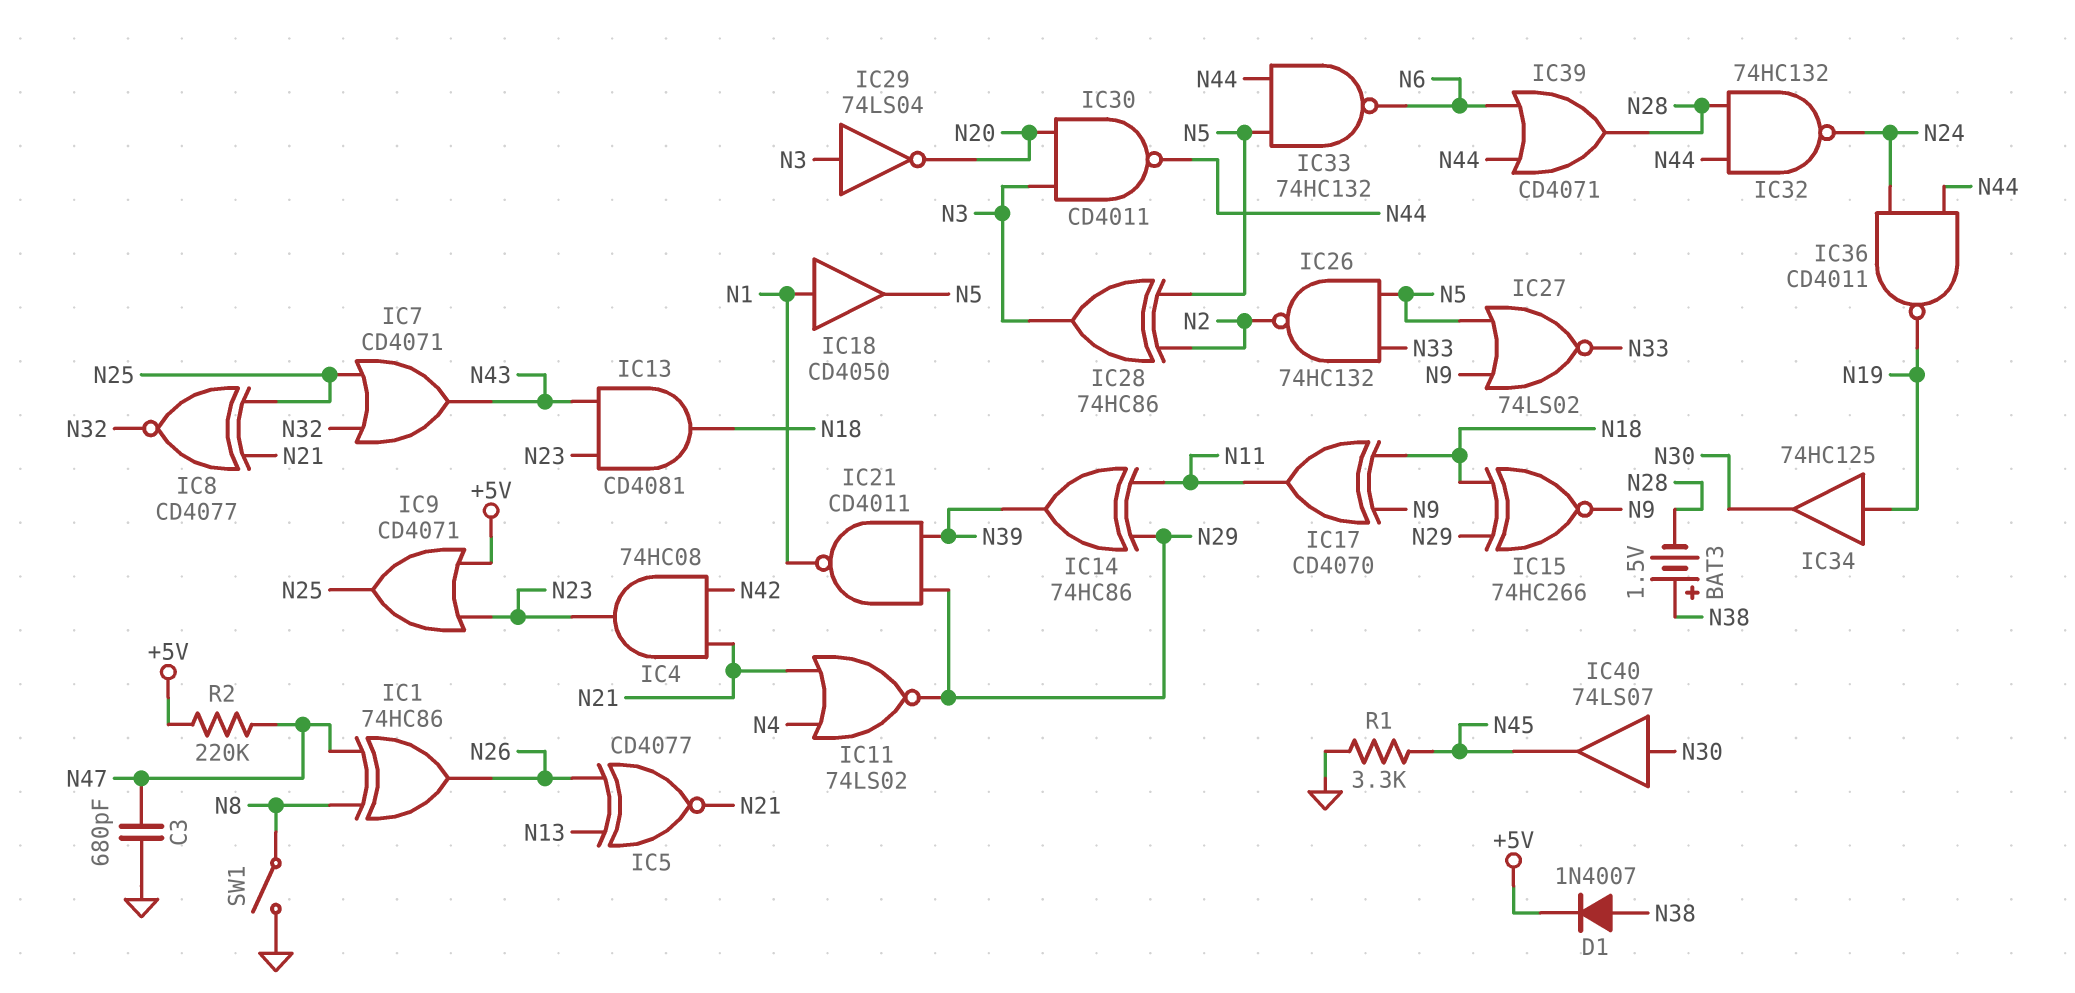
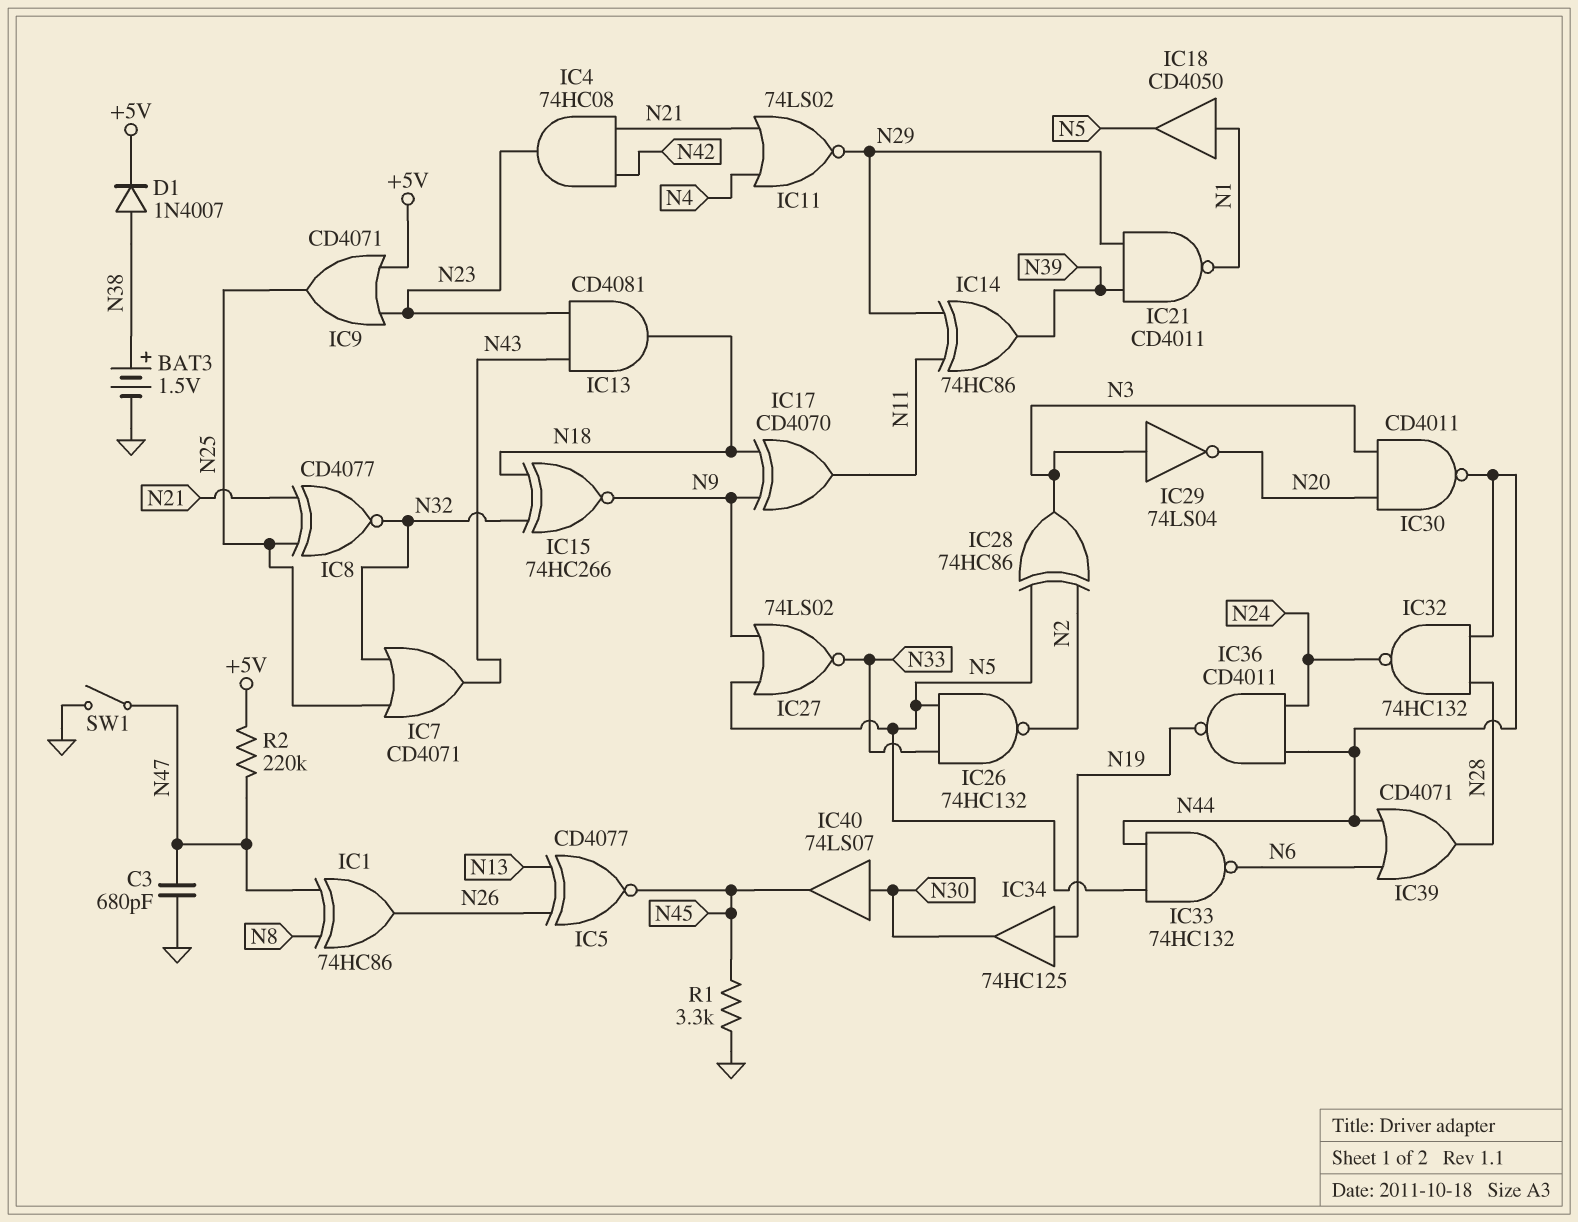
BAT3: 1.5V (plus N38, minus N28) -> 1.5V (plus N38, minus GND)
IC5: XNOR CD4077 (in N13, in N26, out N21) -> XNOR CD4077 (in N13, in N26, out N45)
IC15: XNOR 74HC266 (in N18, in N29, out N9) -> XNOR 74HC266 (in N18, in N32, out N9)
SW1: switch (GND, N8) -> switch (GND, N47)

